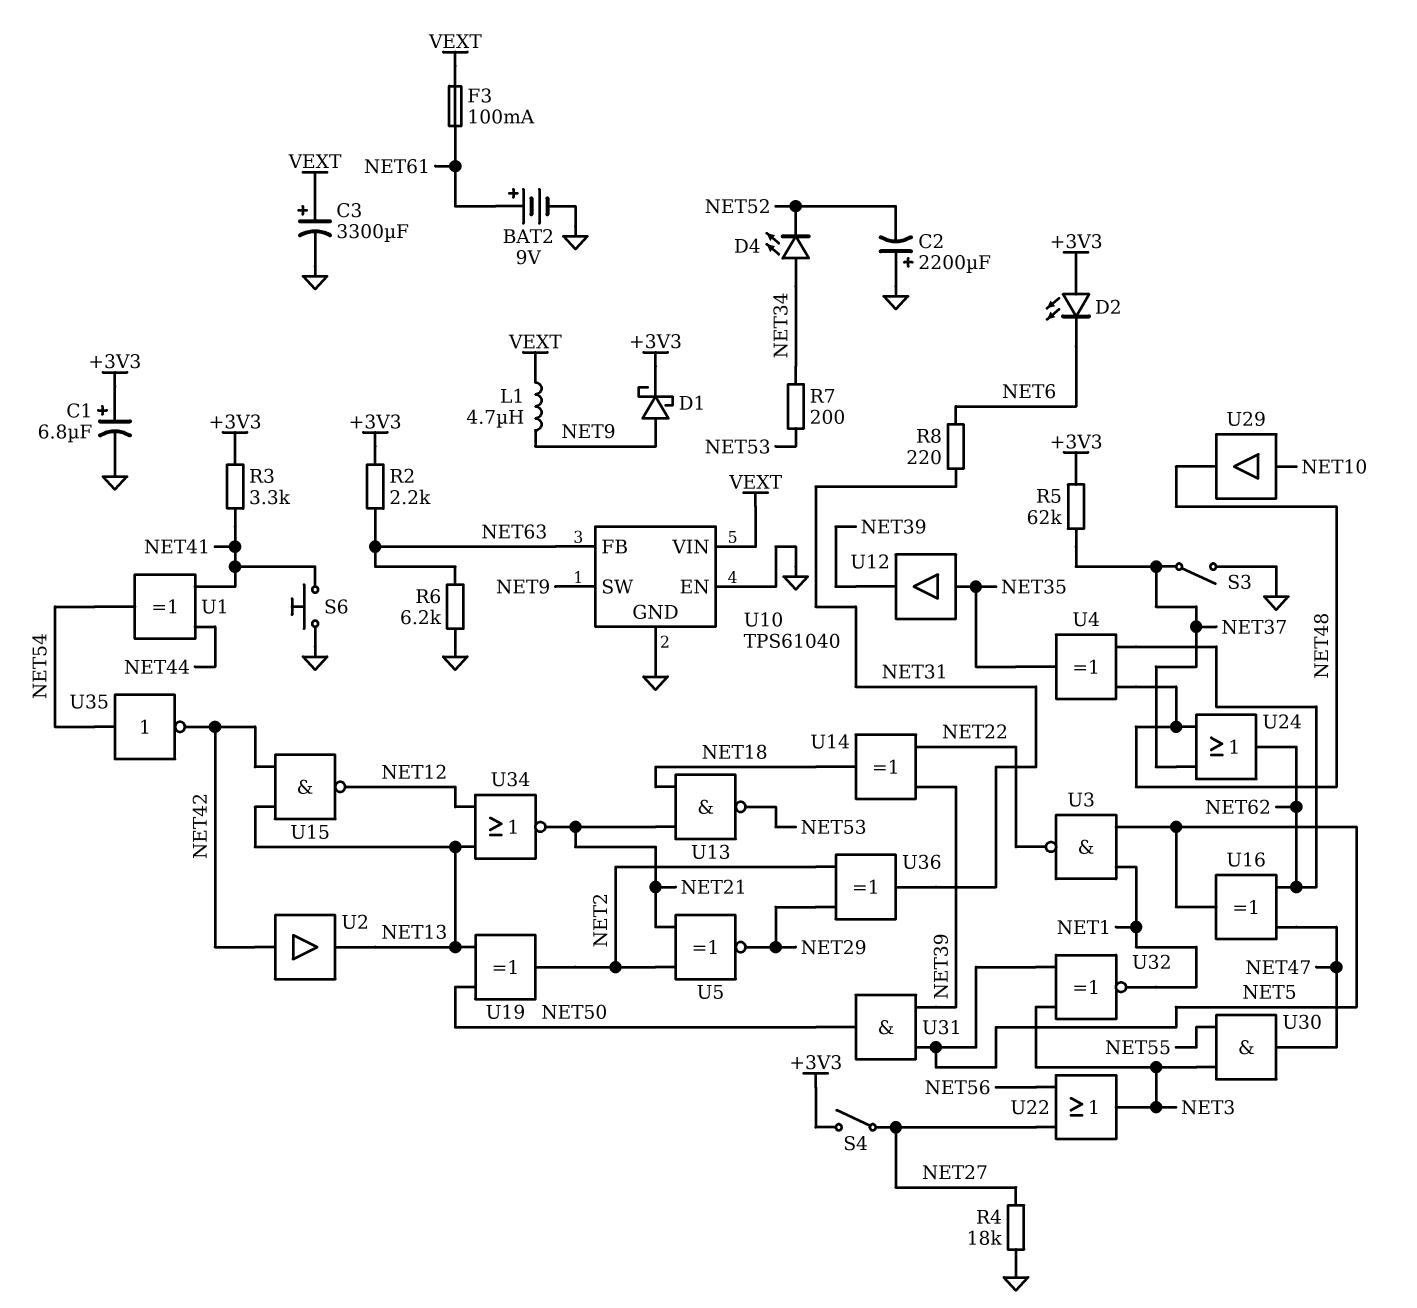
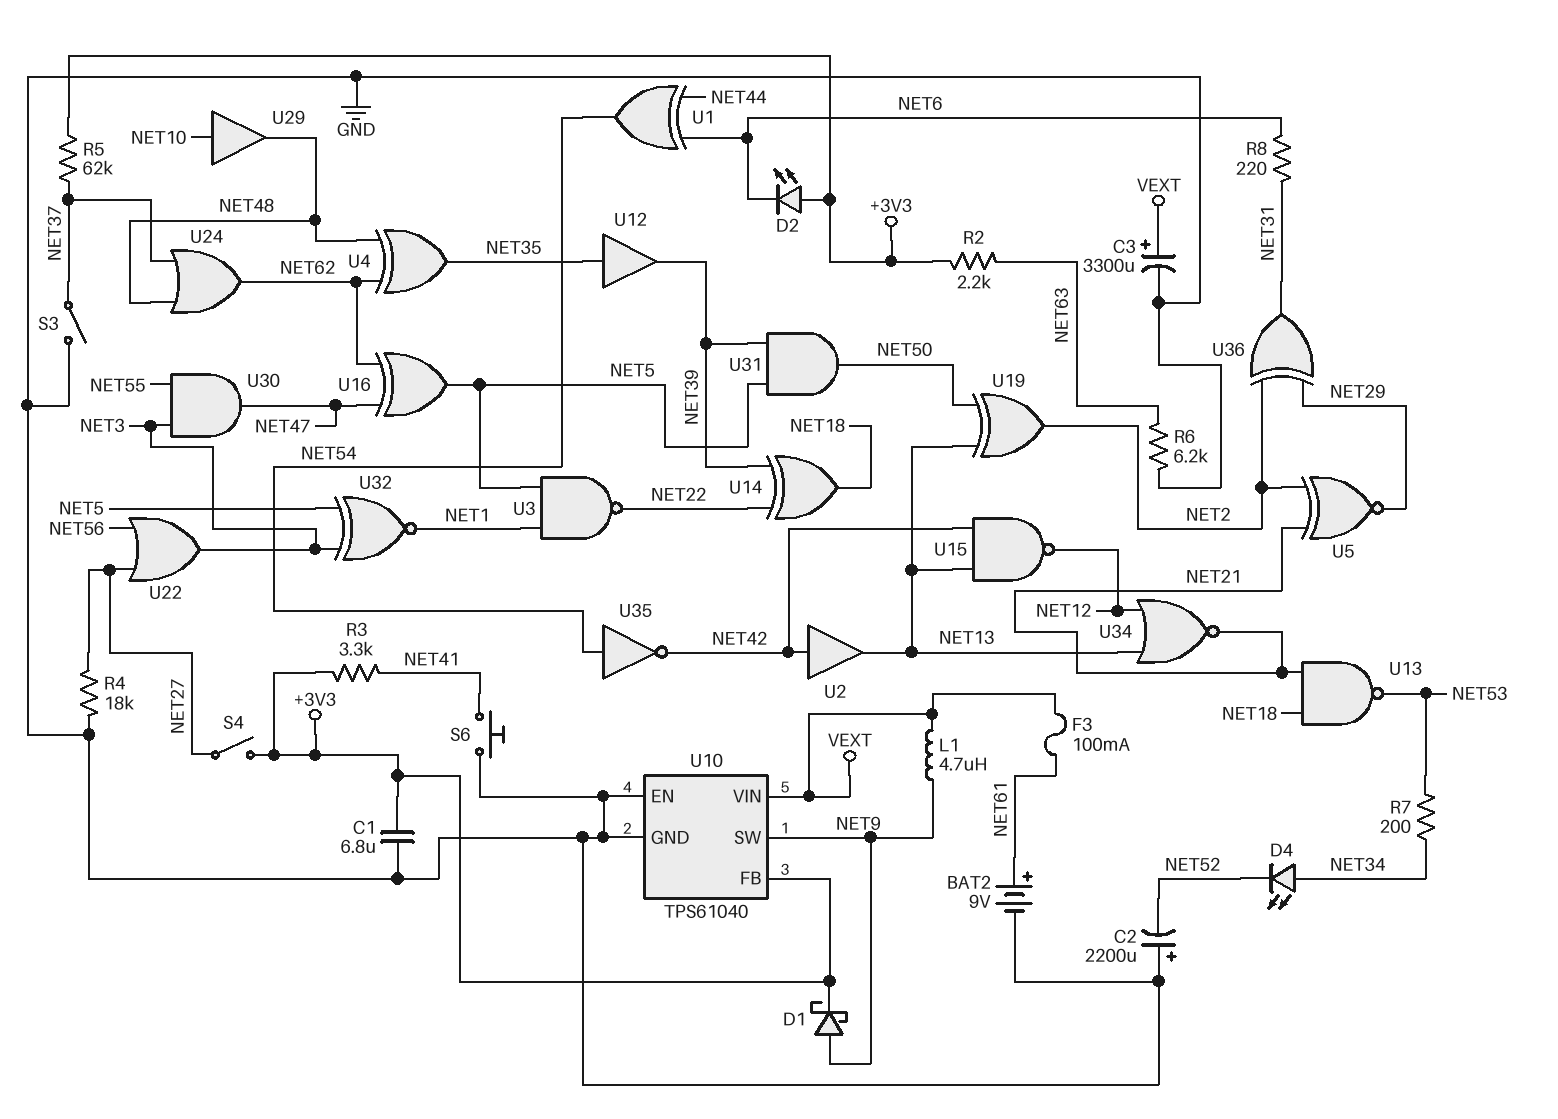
C1: 6.8uF (plus +3V3, minus GND) -> 6.8uF (+3V3, GND)
U1: XOR (in NET41, in NET44, out NET54) -> XOR (in NET6, in NET44, out NET54)
U10 pin FB: NET63 -> +3V3

